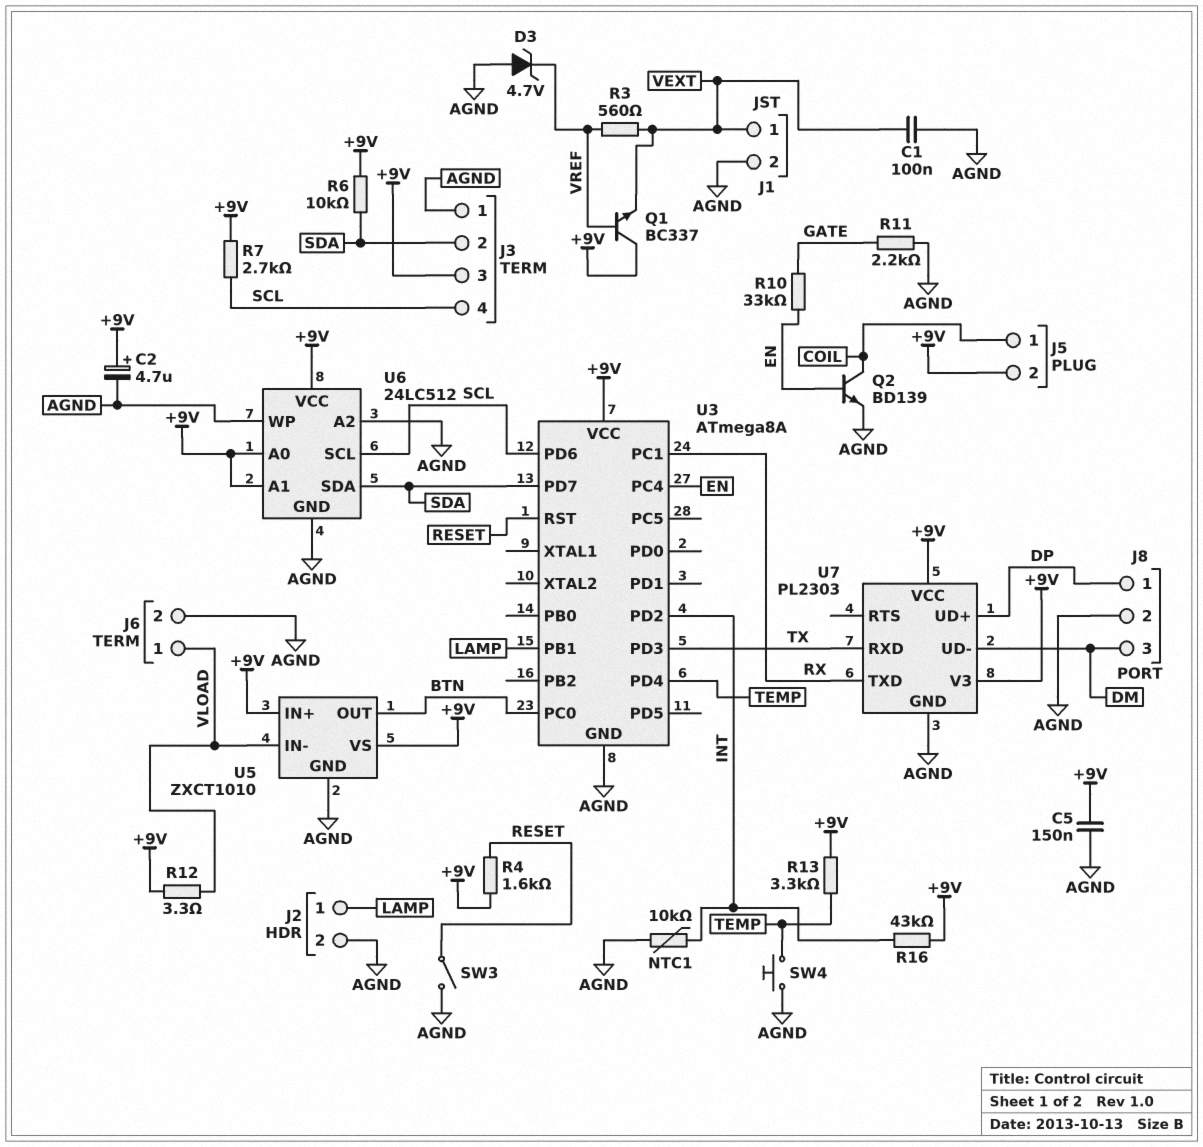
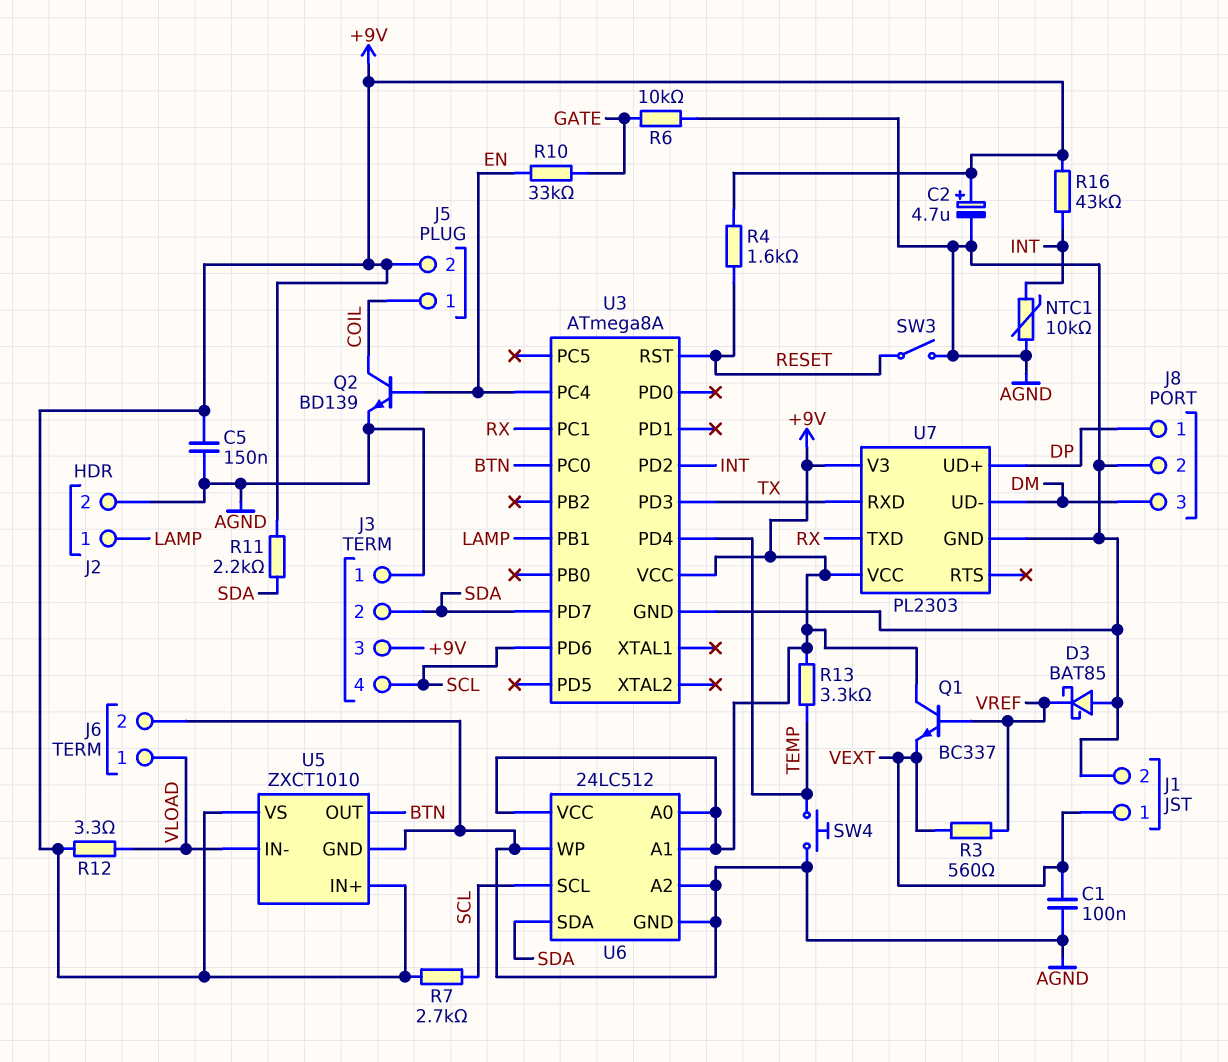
D3: zener 4.7V (A AGND, K VREF) -> schottky BAT85 (A AGND, K VREF)
R6: 10k (+9V, SDA) -> 10k (AGND, GATE)
R11: 2.2k (AGND, GATE) -> 2.2k (+9V, SDA)

